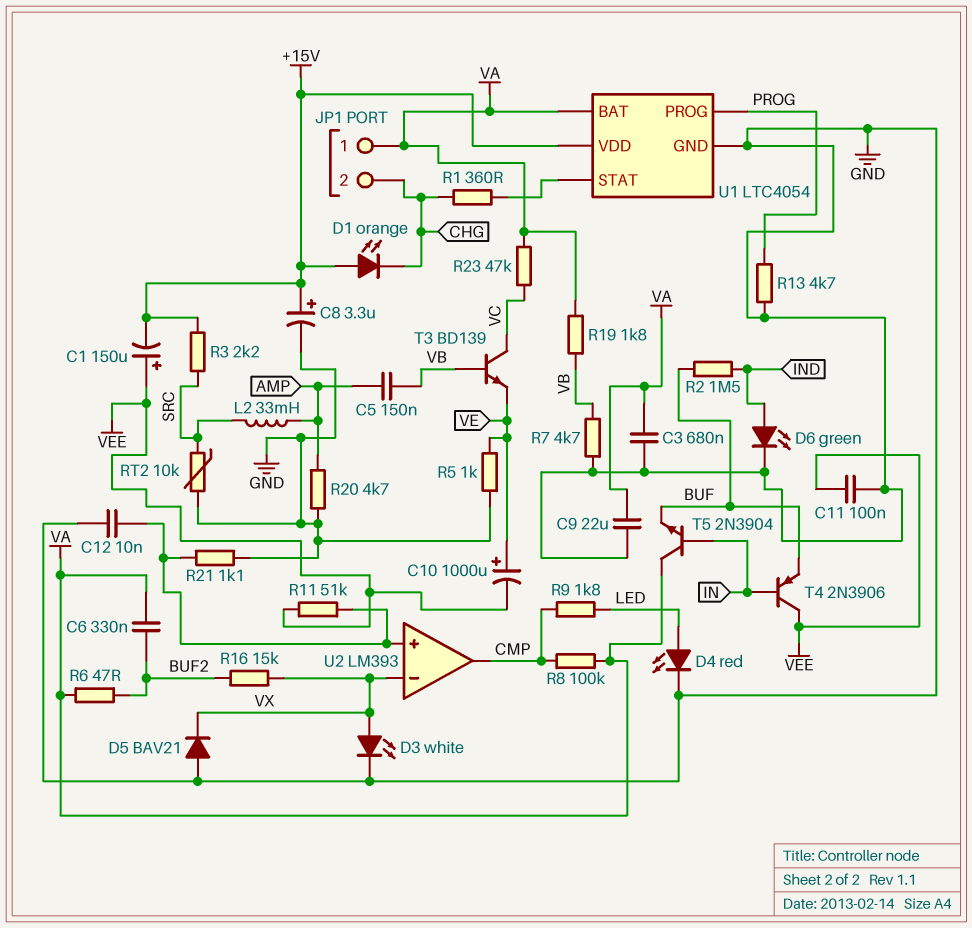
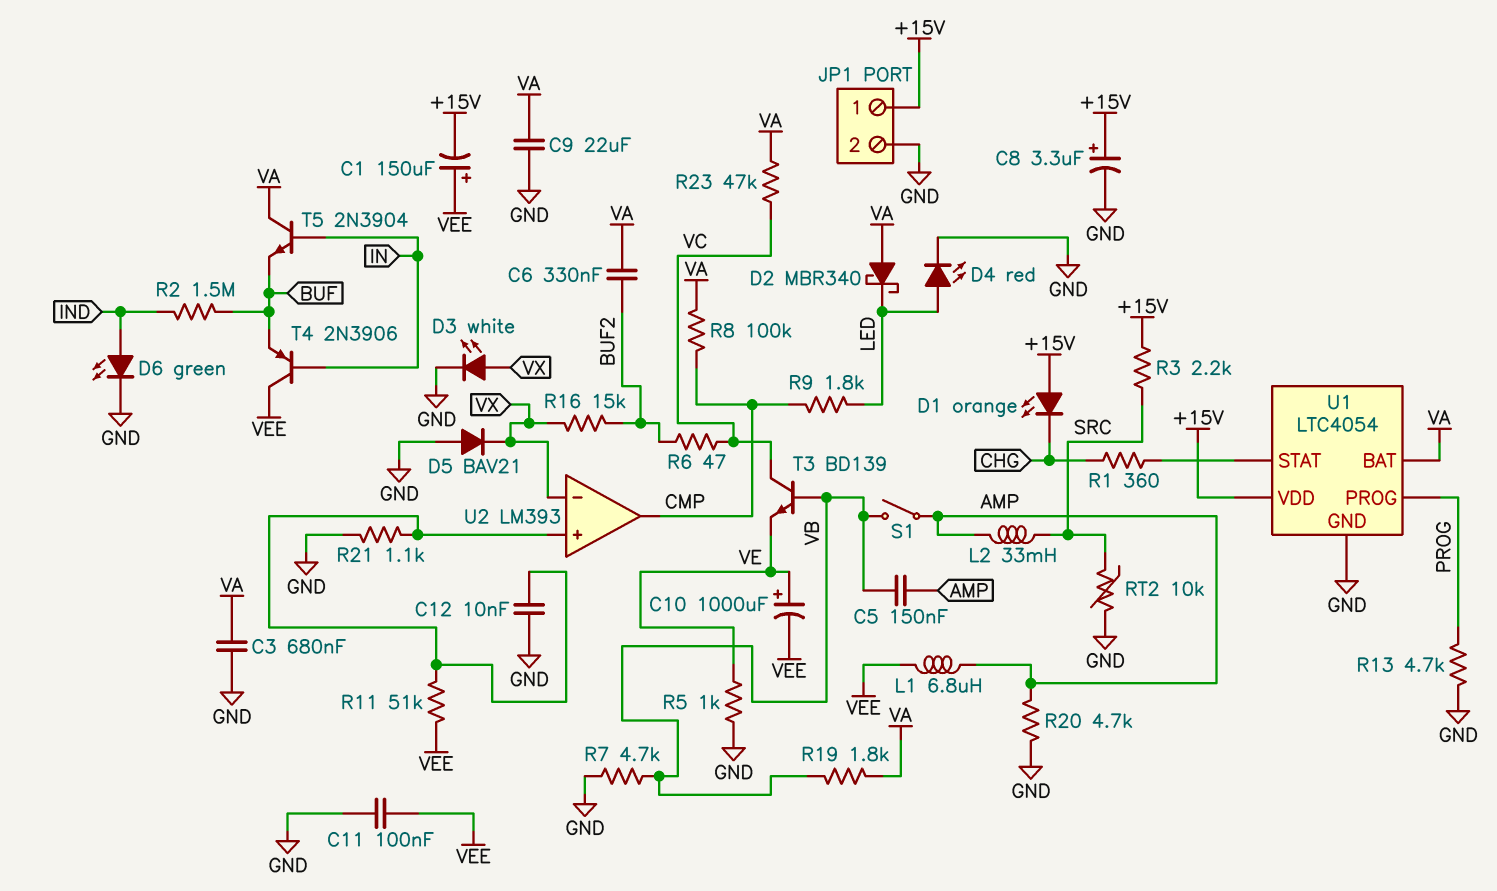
D2: none -> schottky MBR340 (A VA, K LED)
JP1 pin 1: VA -> +15V
JP1 pin 2: CHG -> GND
L1: none -> 6.8uH (AMP, VEE)
R6: 47 (BUF2, VA) -> 47 (BUF2, VC)
S1: none -> switch (AMP, VB)

